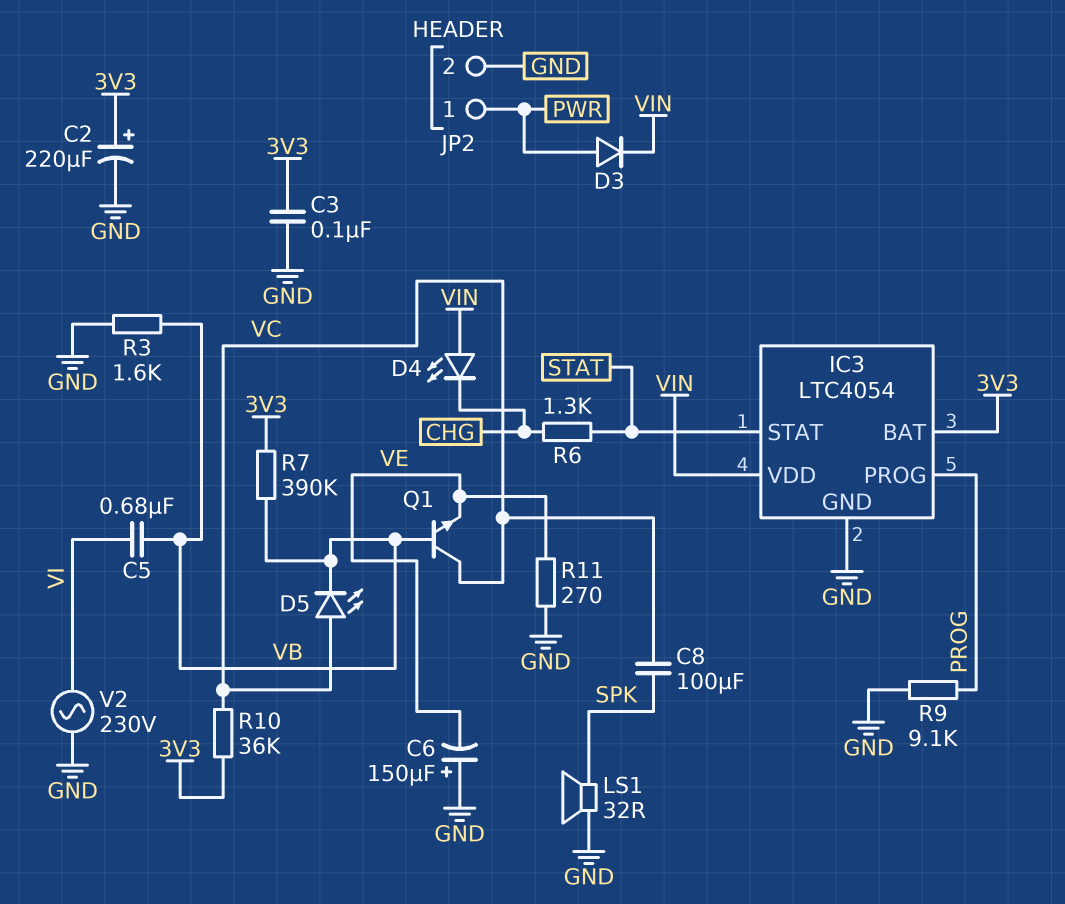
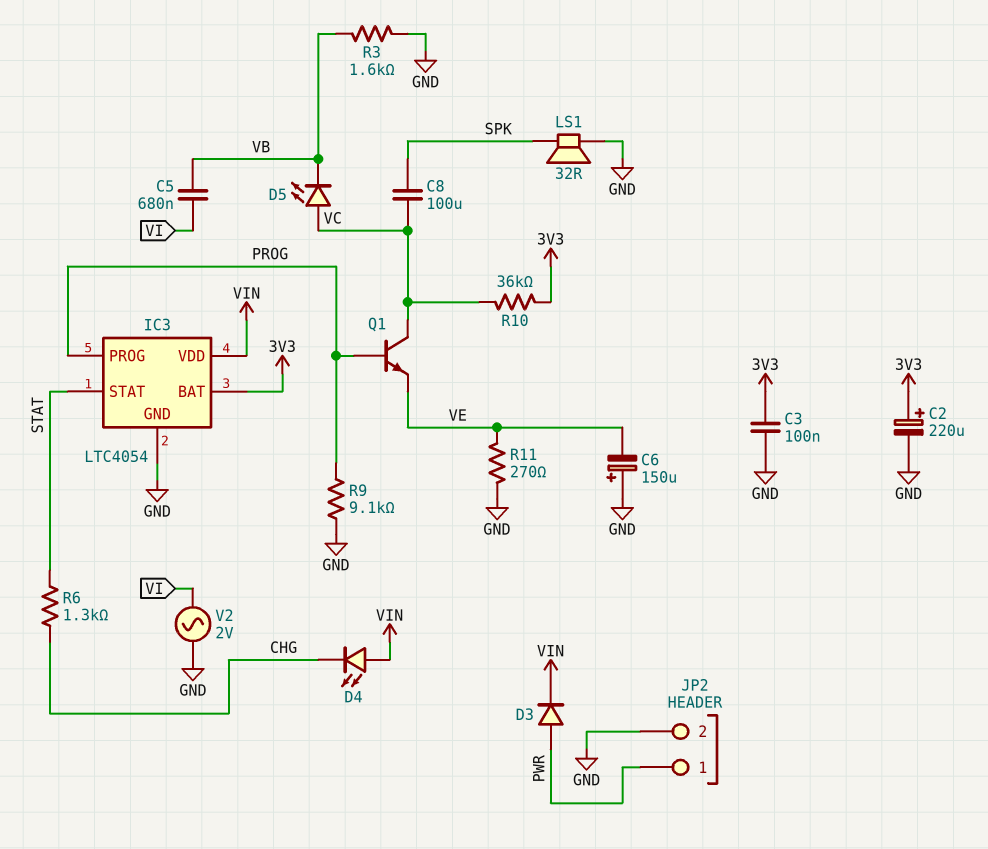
Q1: NPN (B VB, C VC, E VE) -> NPN (B PROG, C VC, E VE)
R7: 390k (3V3, VB) -> none
V2: AC 230V (GND, VI) -> AC 2V (GND, VI)

